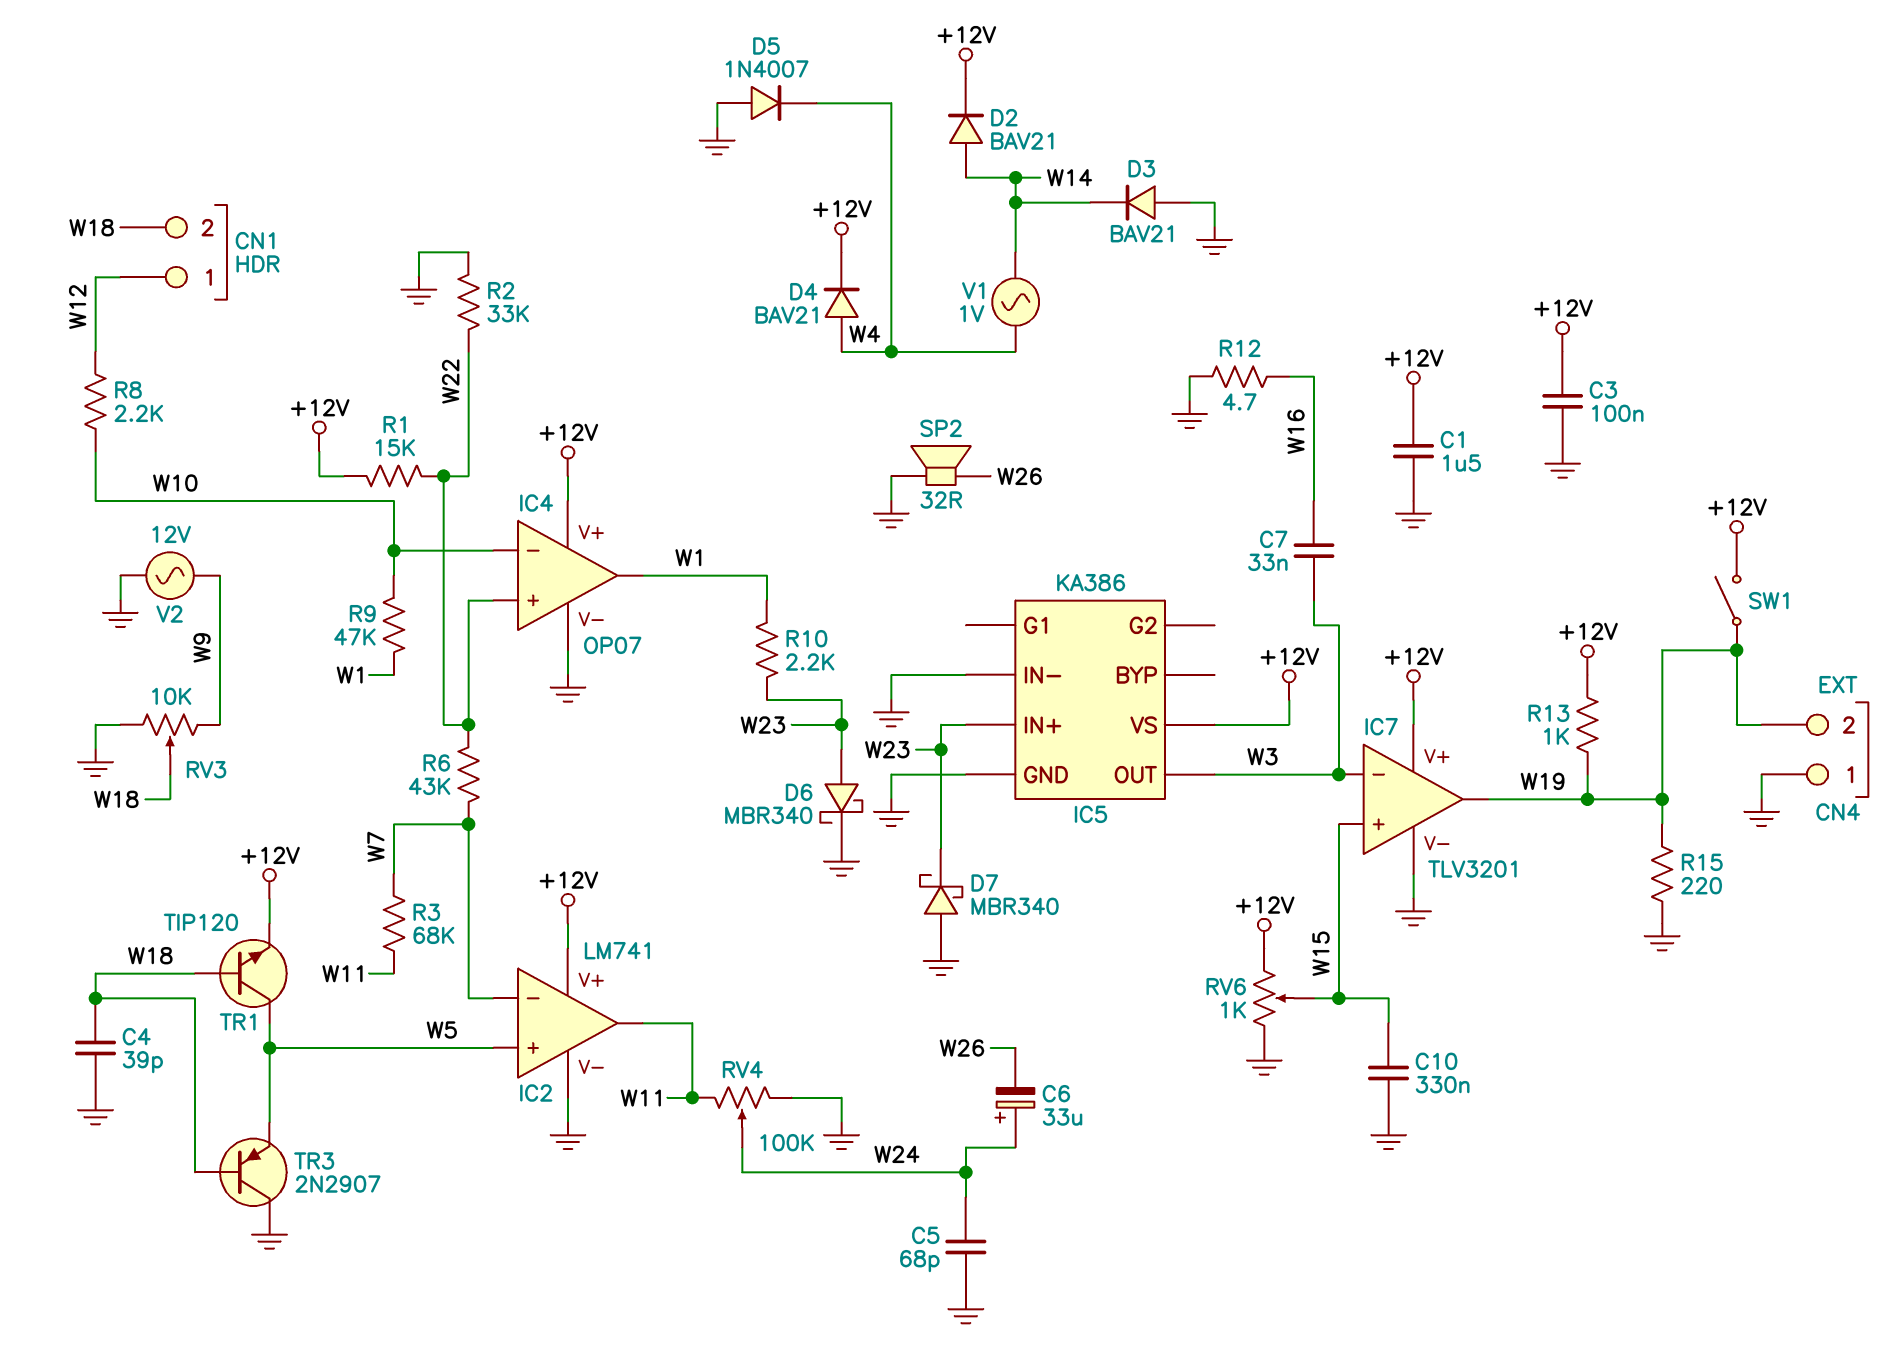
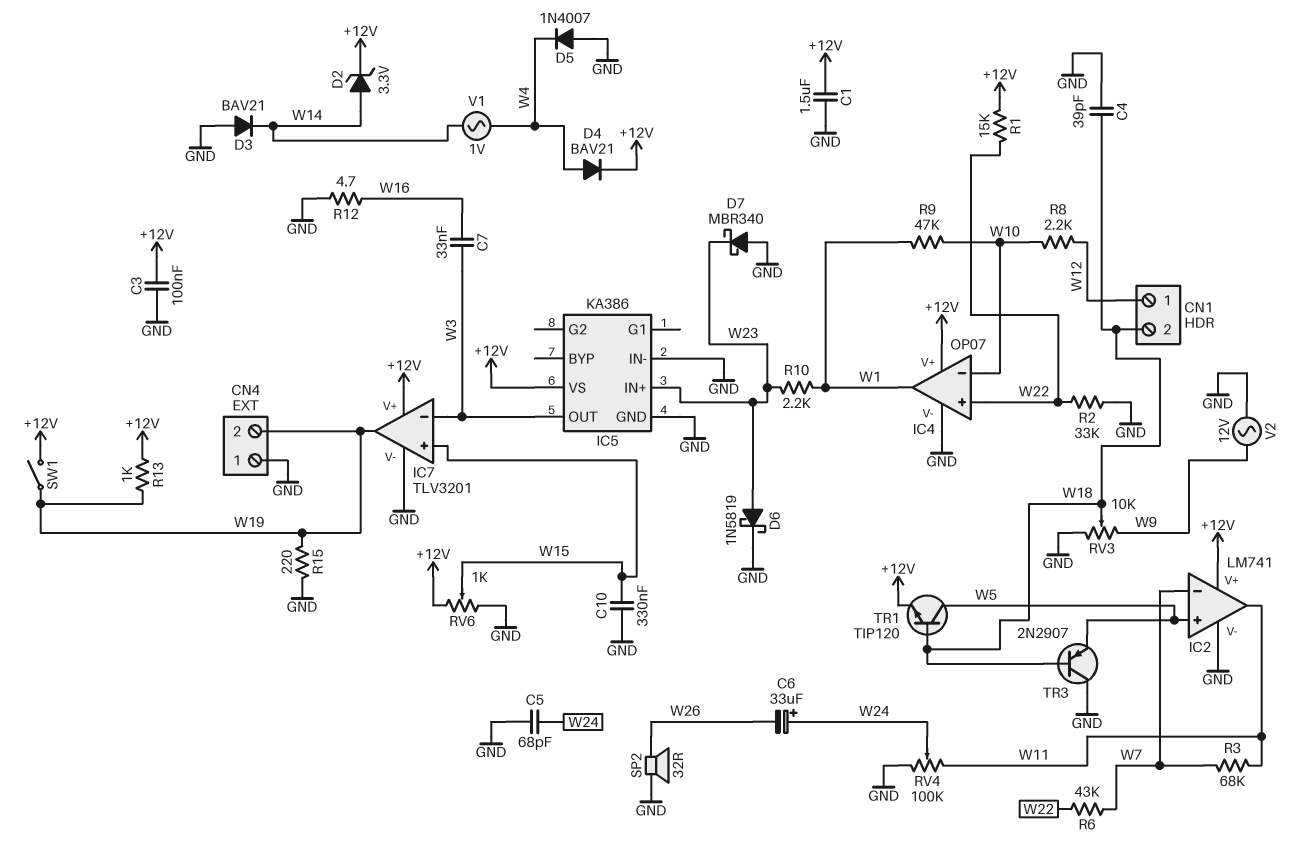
D2: diode BAV21 (A W14, K +12V) -> zener 3.3V (A W14, K +12V)
D6: schottky MBR340 (A W23, K GND) -> schottky 1N5819 (A W23, K GND)

